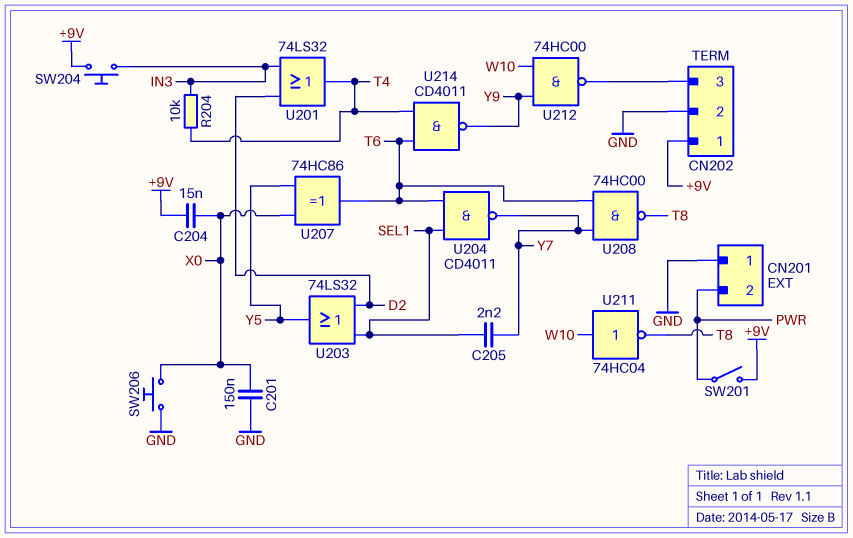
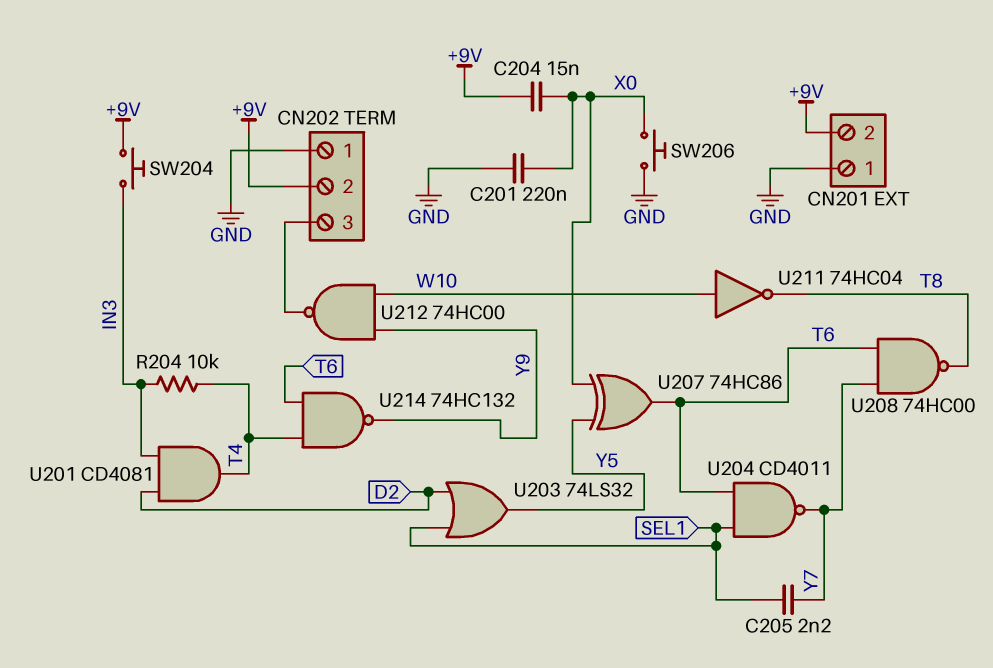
C201: 150nF (GND, X0) -> 220nF (GND, X0)
CN201 pin 2: PWR -> +9V
CN202 pin 1: +9V -> GND
CN202 pin 2: GND -> +9V
SW201: switch (+9V, PWR) -> none
U201: OR 74LS32 (in D2, in IN3, out T4) -> AND CD4081 (in D2, in IN3, out T4)
U214: NAND CD4011 (in T4, in T6, out Y9) -> NAND 74HC132 (in T4, in T6, out Y9)

